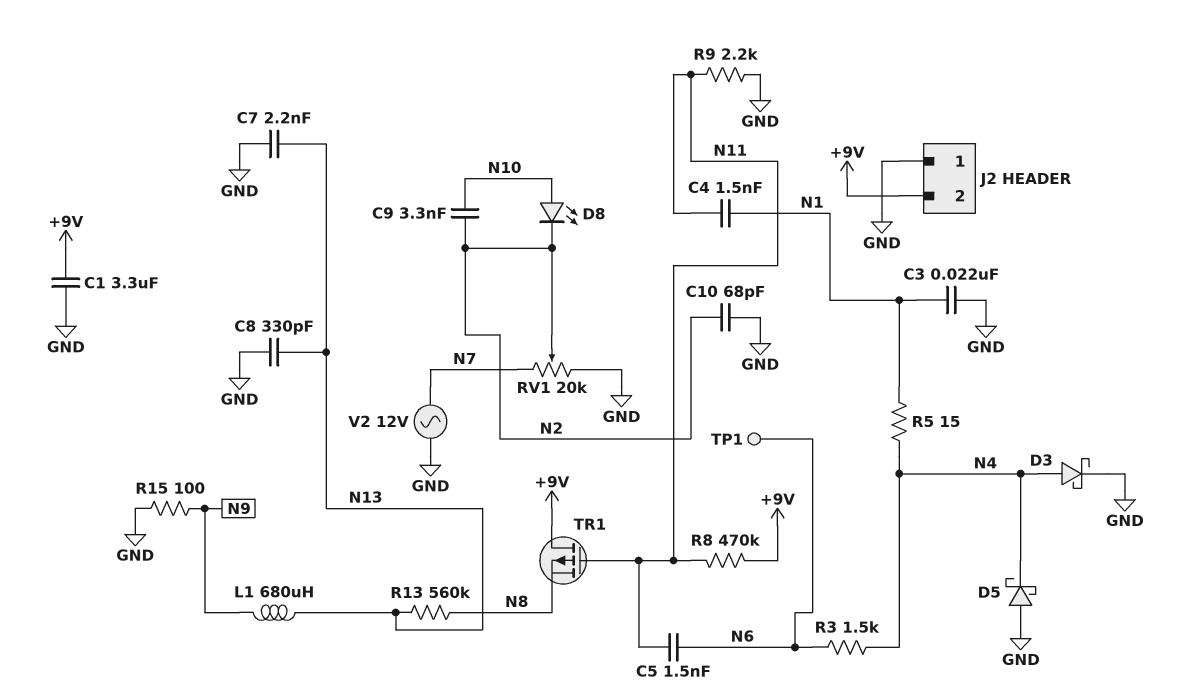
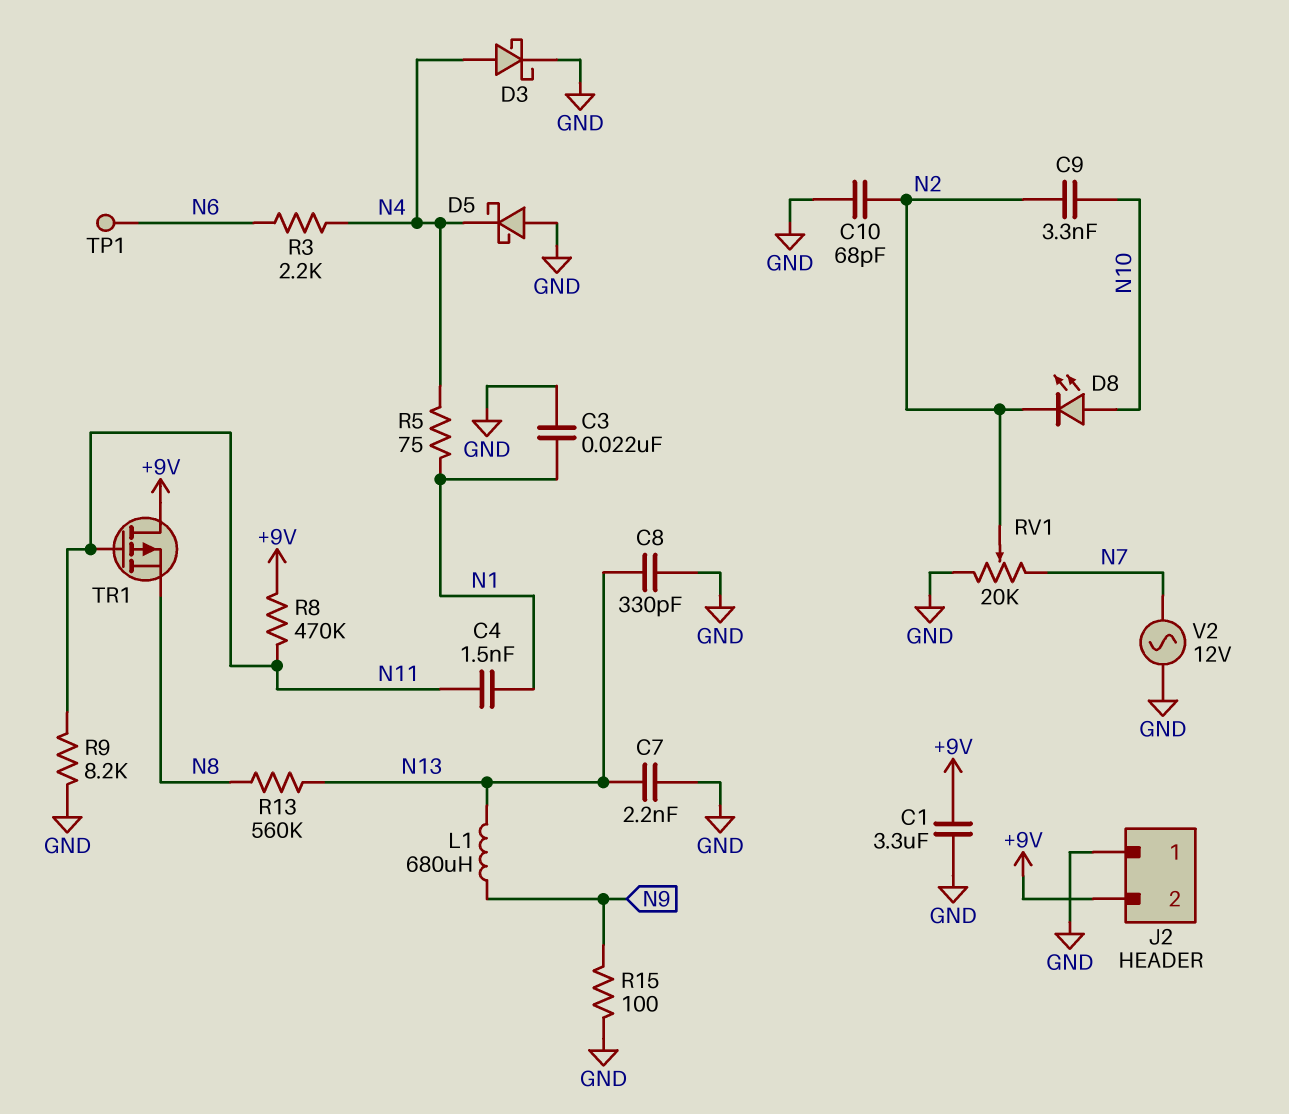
C5: 1.5nF (N6, N11) -> none
R3: 1.5k (N4, N6) -> 2.2k (N4, N6)
R5: 15 (N1, N4) -> 75 (N1, N4)
R9: 2.2k (GND, N11) -> 8.2k (GND, N11)

